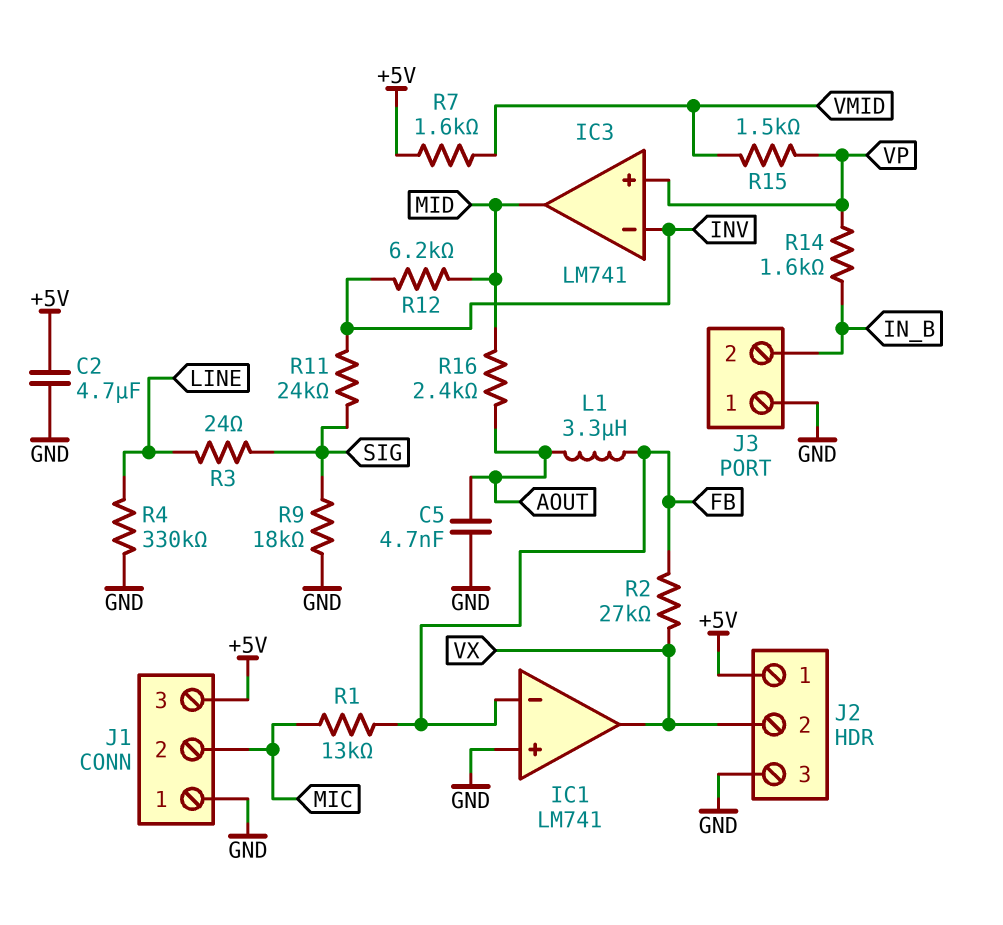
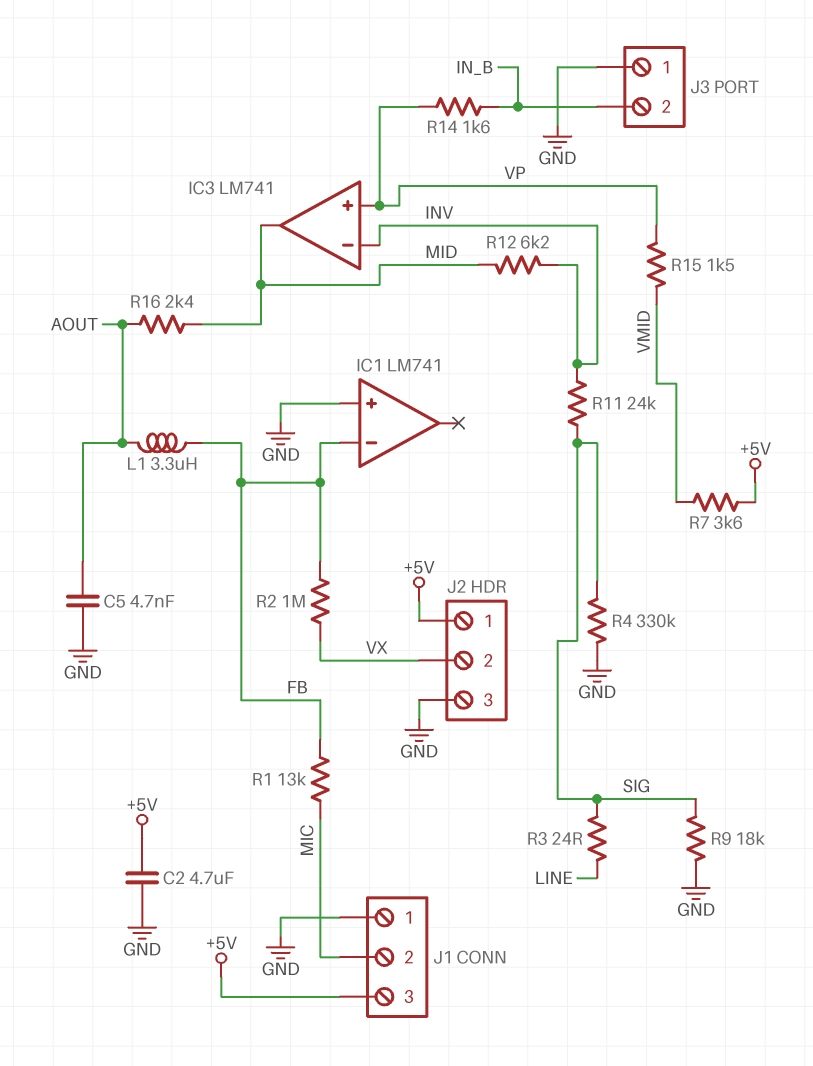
IC1 pin out: VX -> none
R2: 27k (FB, VX) -> 1M (FB, VX)
R4: 330k (GND, LINE) -> 330k (GND, SIG)
R7: 1.6k (+5V, VMID) -> 3.6k (+5V, VMID)

